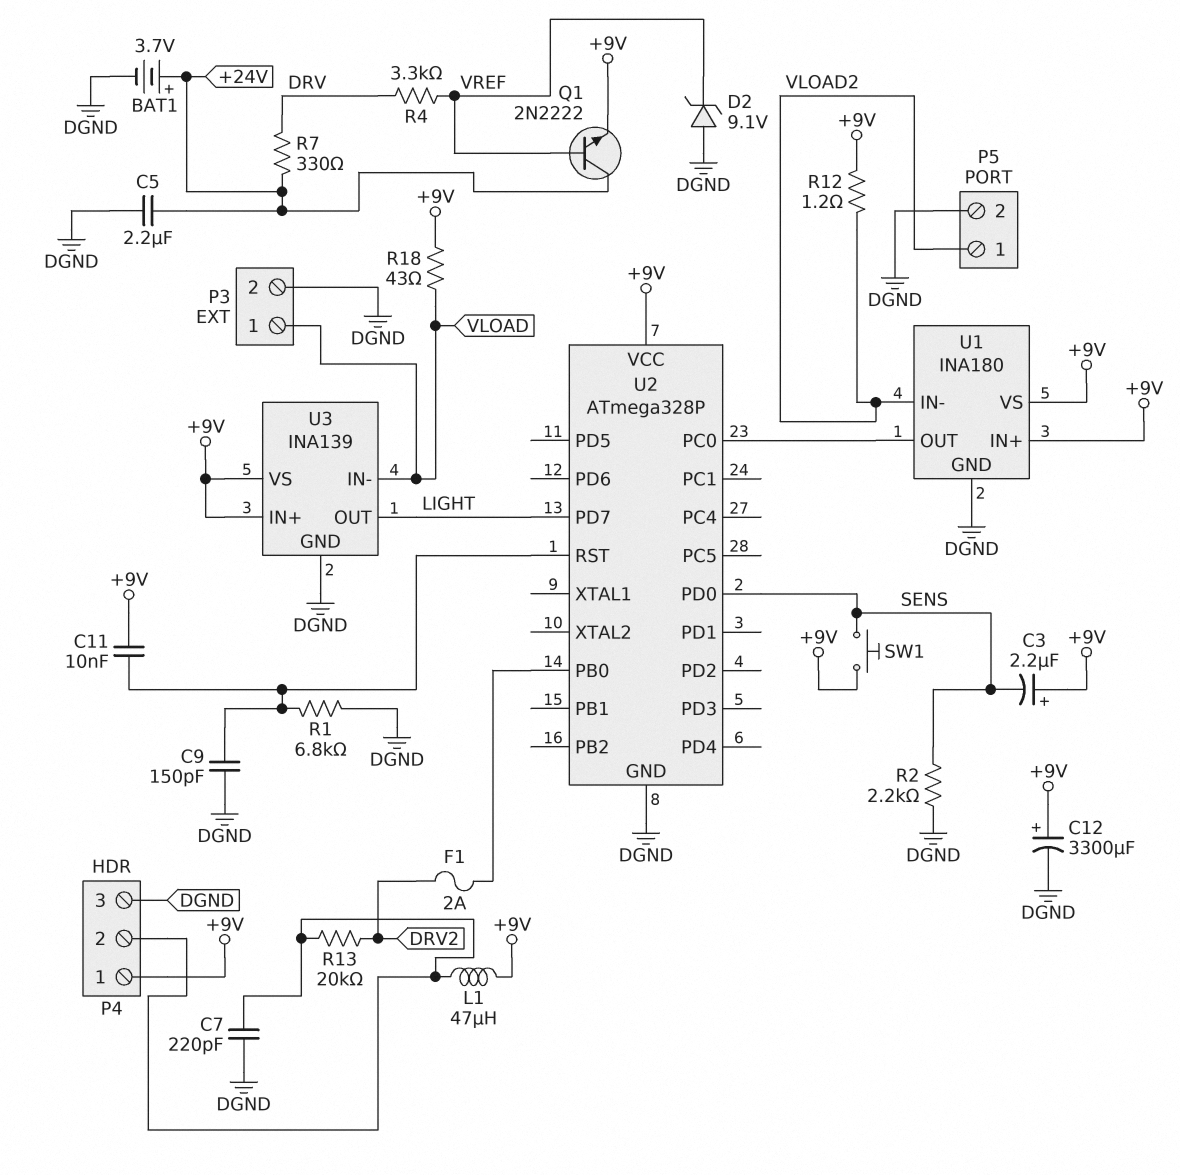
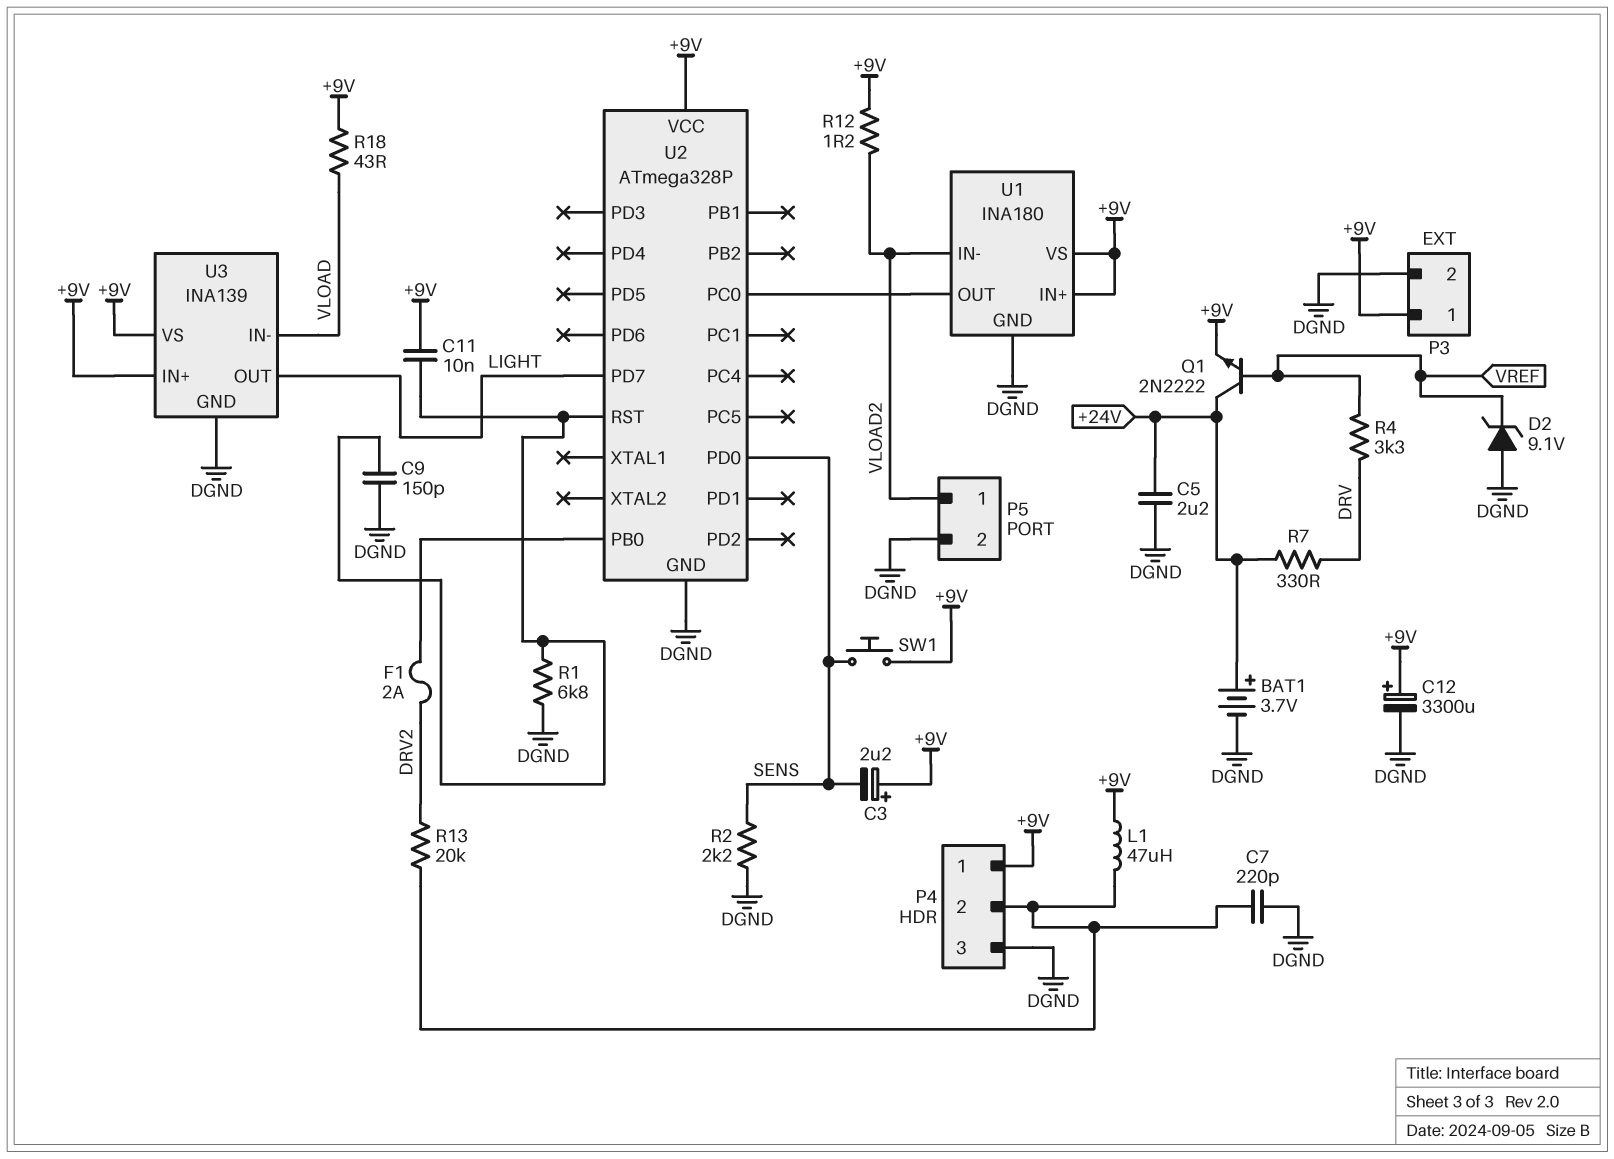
P3 pin 1: VLOAD -> +9V

